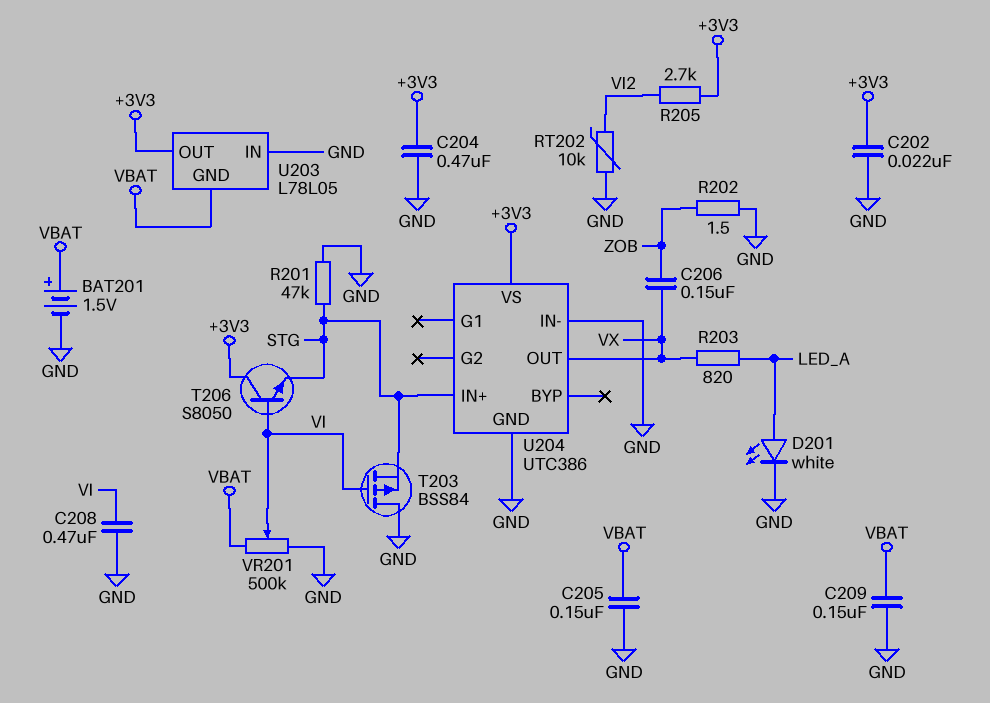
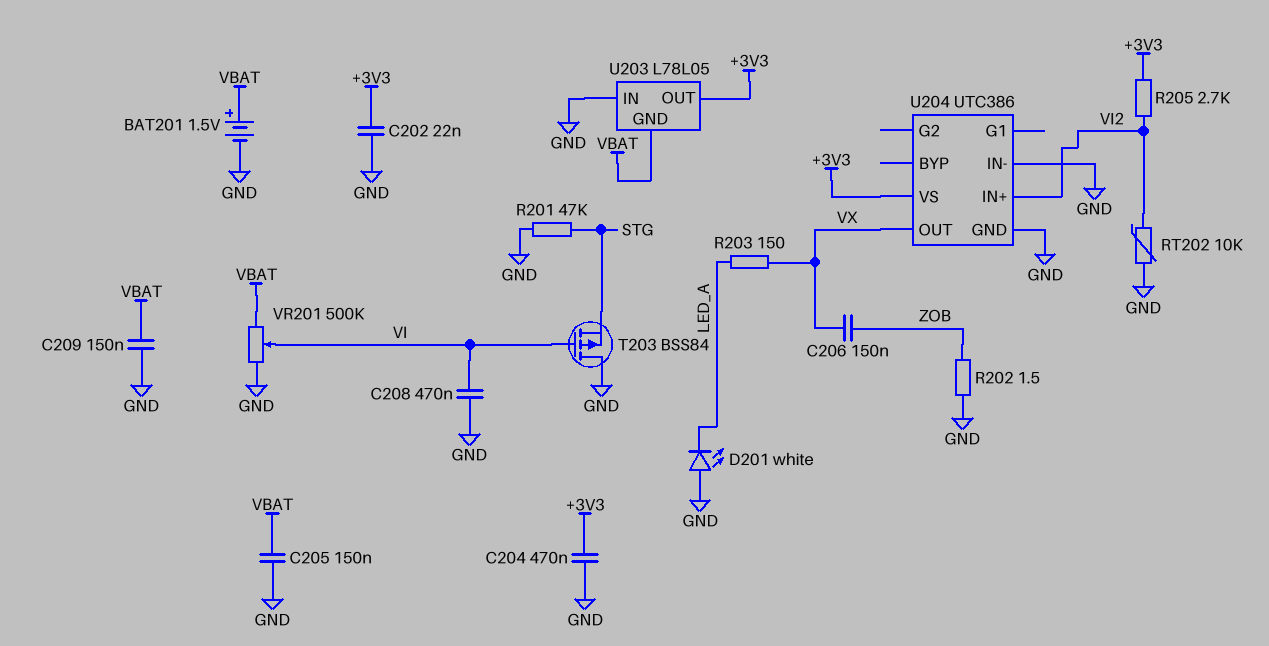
D201: LED white (A LED_A, K GND) -> LED white (A GND, K LED_A)
R203: 820 (LED_A, VX) -> 150 (LED_A, VX)
T206: NPN S8050 (B VI, C +3V3, E STG) -> none
U204 pin IN+: STG -> VI2

